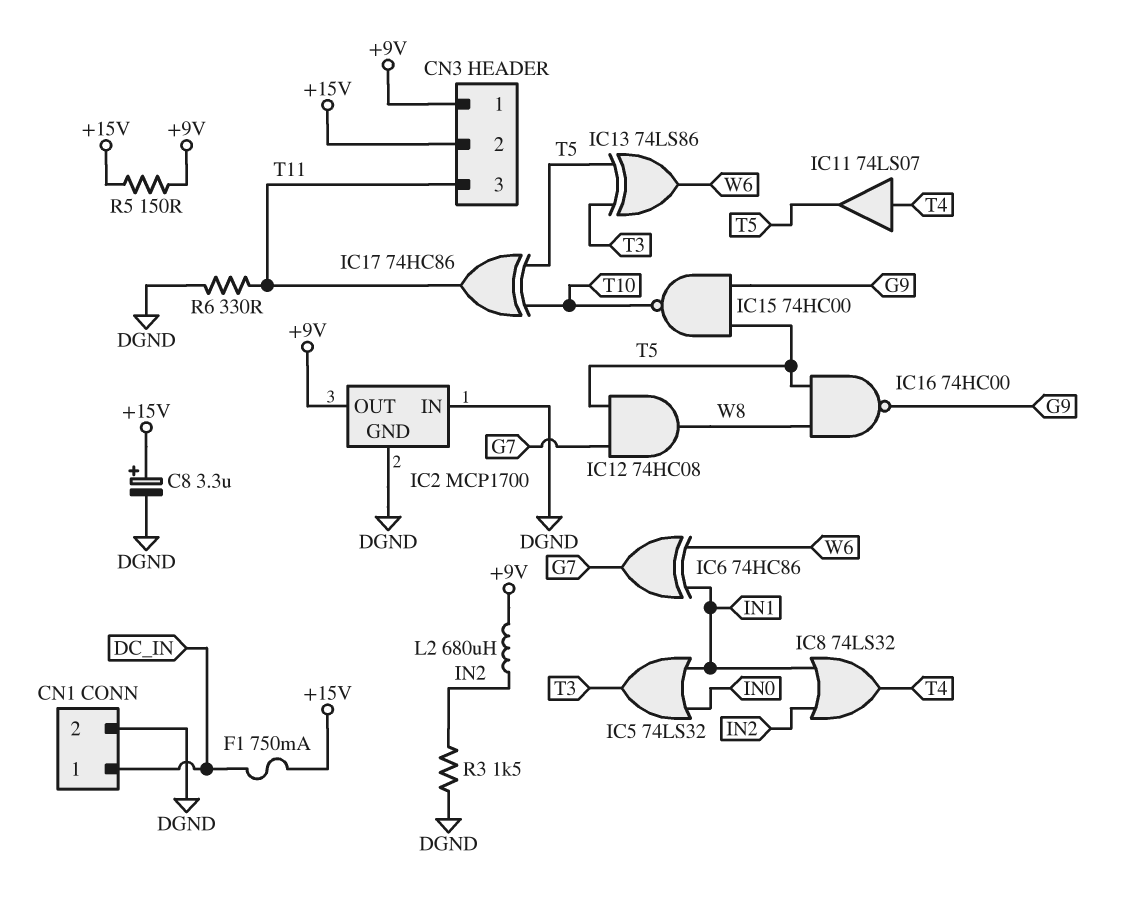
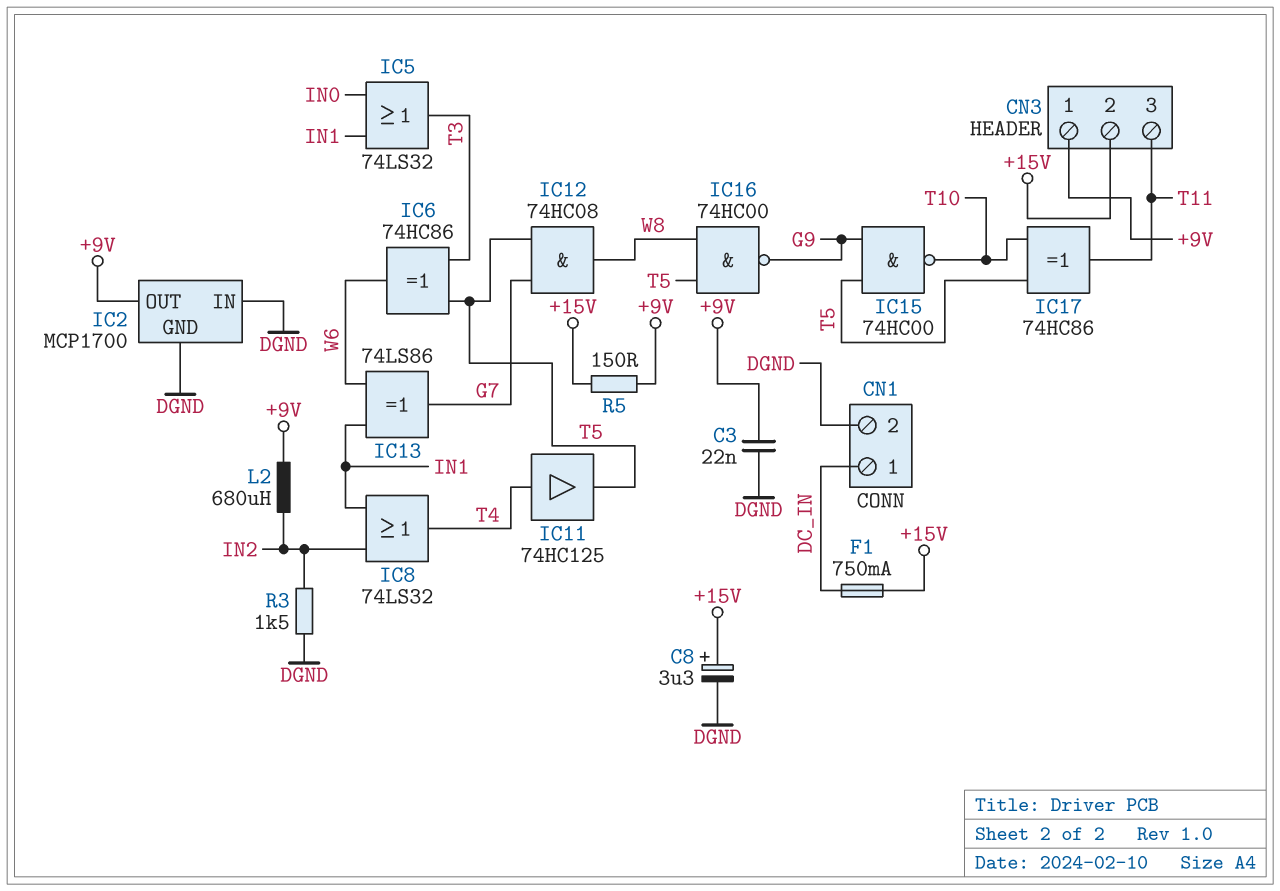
C3: none -> 22nF (+9V, DGND)
IC6: XOR 74HC86 (in IN1, in W6, out G7) -> XOR 74HC86 (in T3, in T5, out W6)
IC11: buffer 74LS07 (in T4, out T5) -> buffer 74HC125 (in T4, out T5)
IC13: XOR 74LS86 (in T3, in T5, out W6) -> XOR 74LS86 (in IN1, in W6, out G7)
R6: 330 (DGND, T11) -> none

